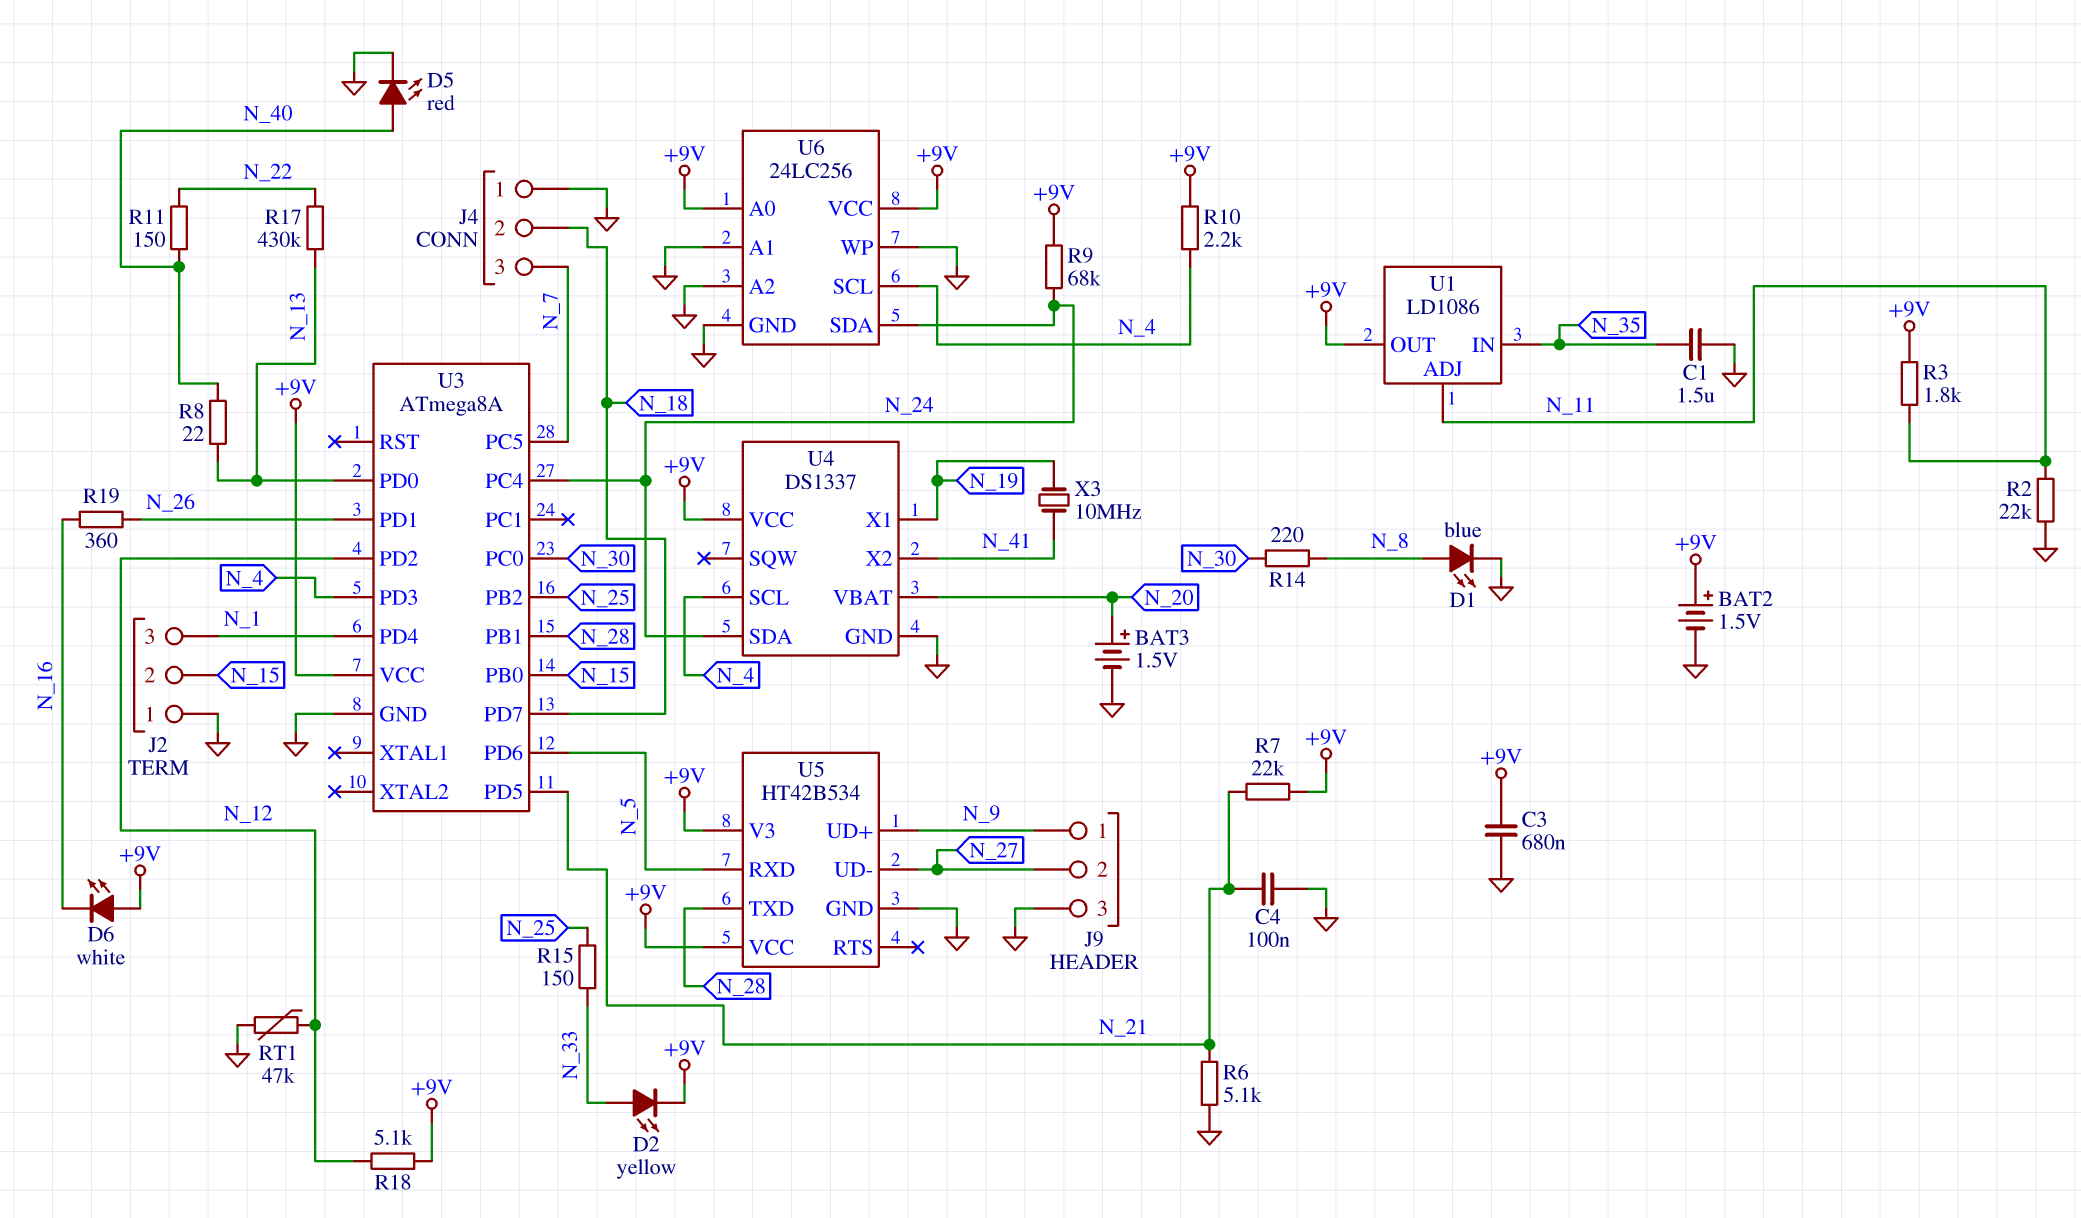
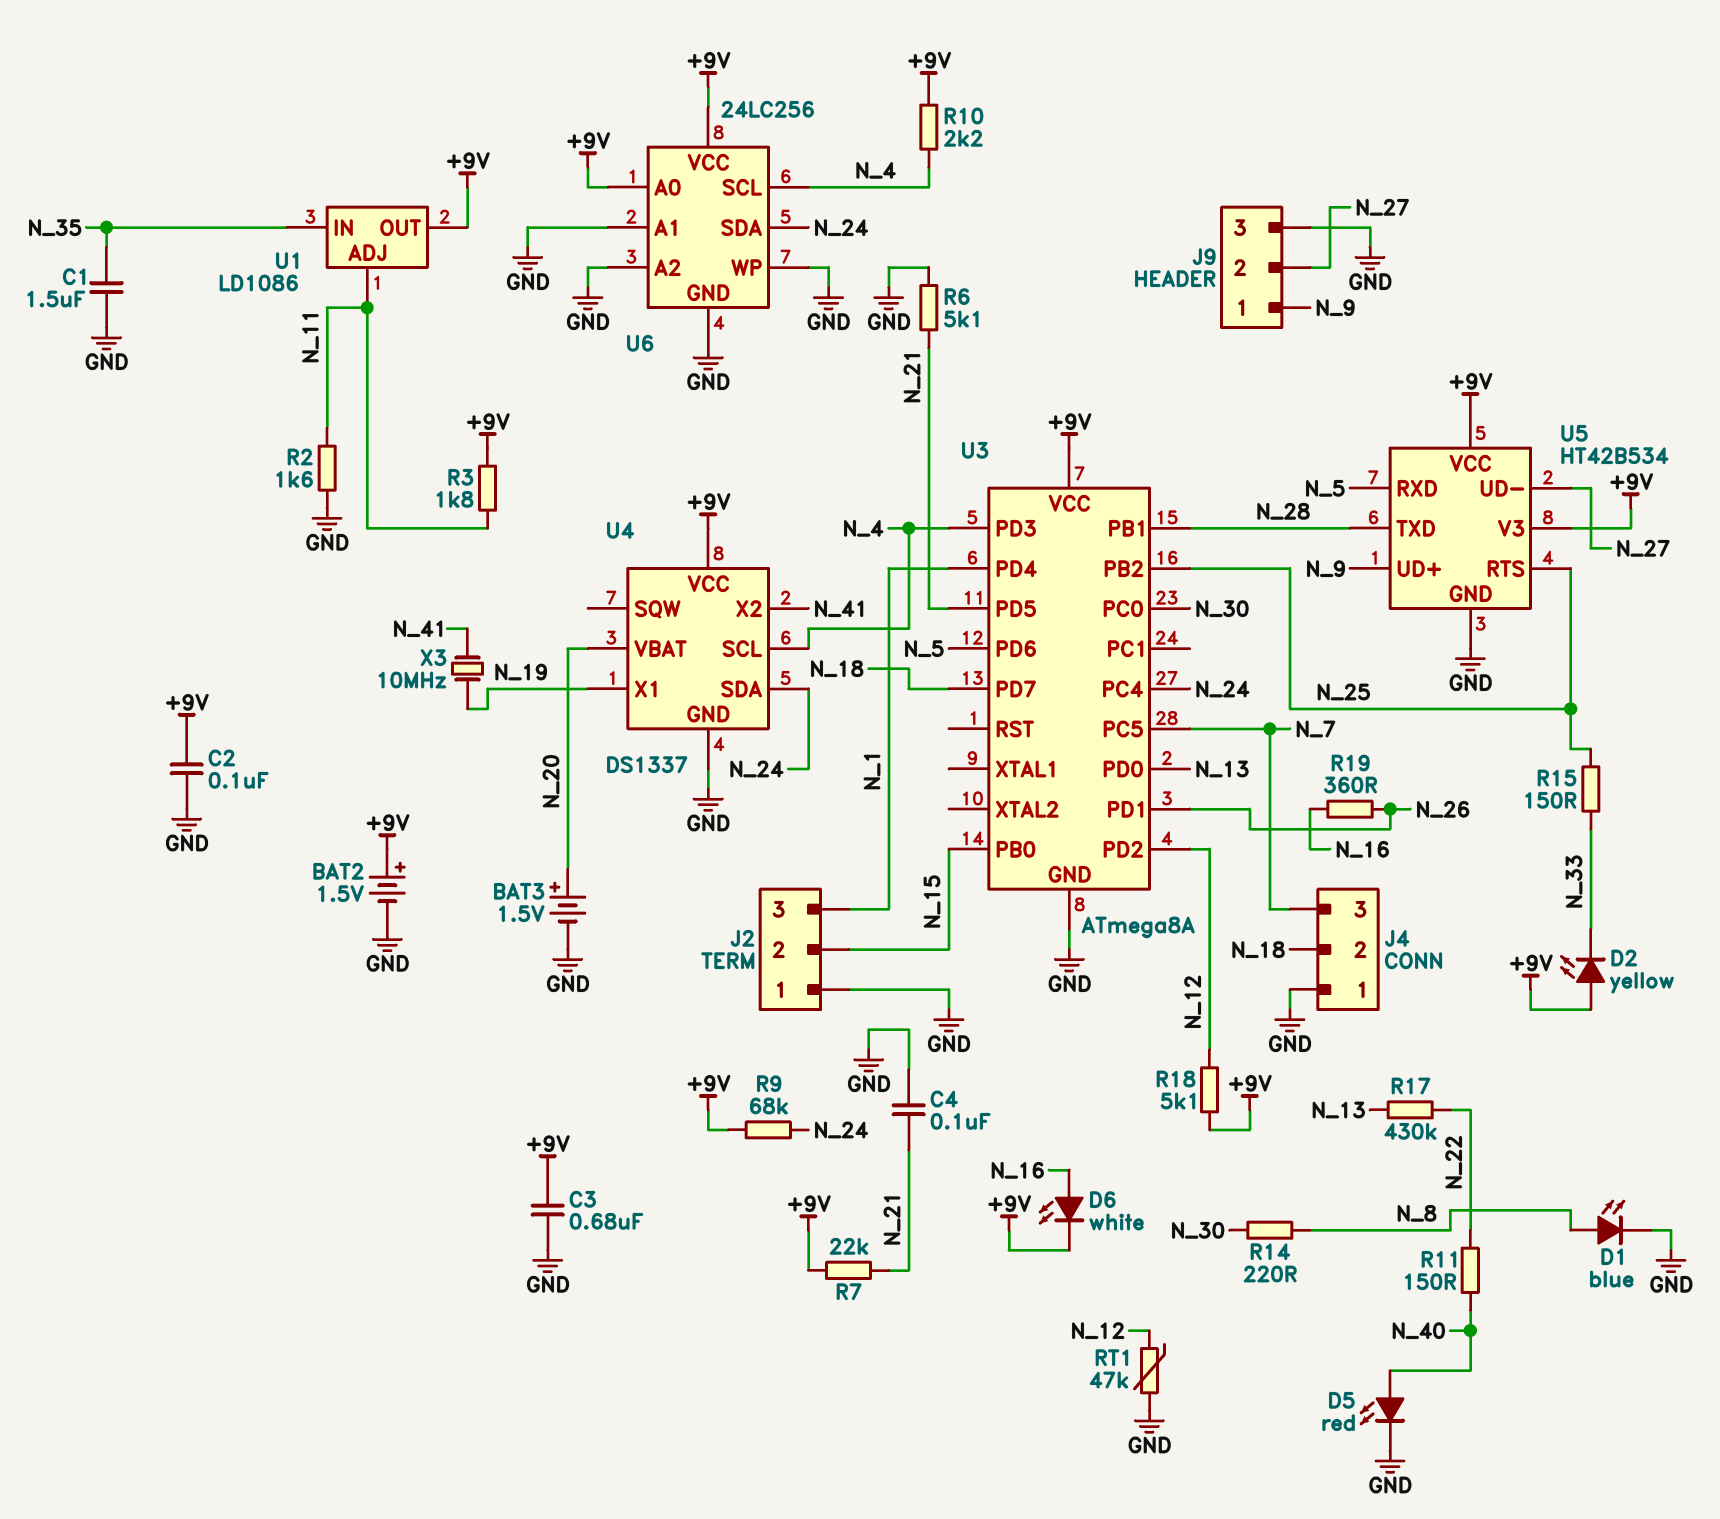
C2: none -> 100nF (+9V, GND)
D2: LED yellow (A N_33, K +9V) -> LED yellow (A +9V, K N_33)
D6: LED white (A +9V, K N_16) -> LED white (A N_16, K +9V)
R2: 22k (GND, N_11) -> 1.6k (GND, N_11)
R8: 22 (N_13, N_40) -> none
U5 pin RTS: none -> N_25

